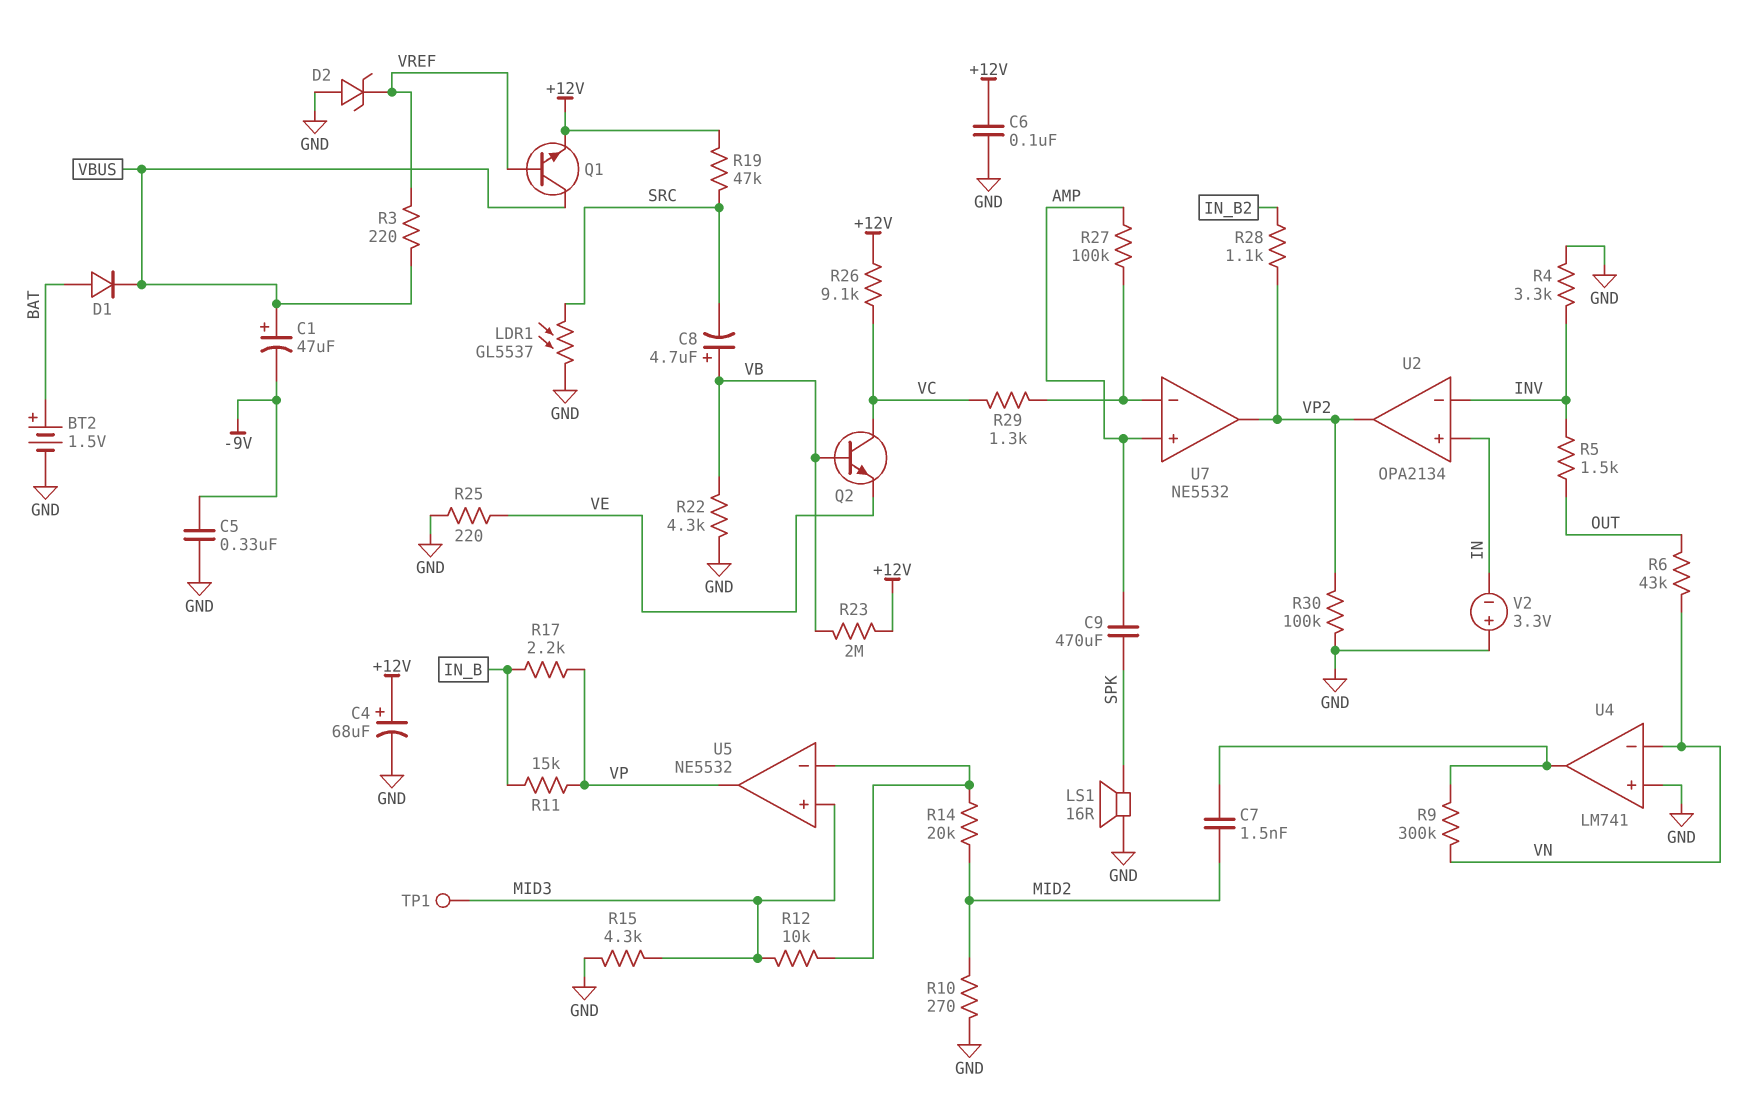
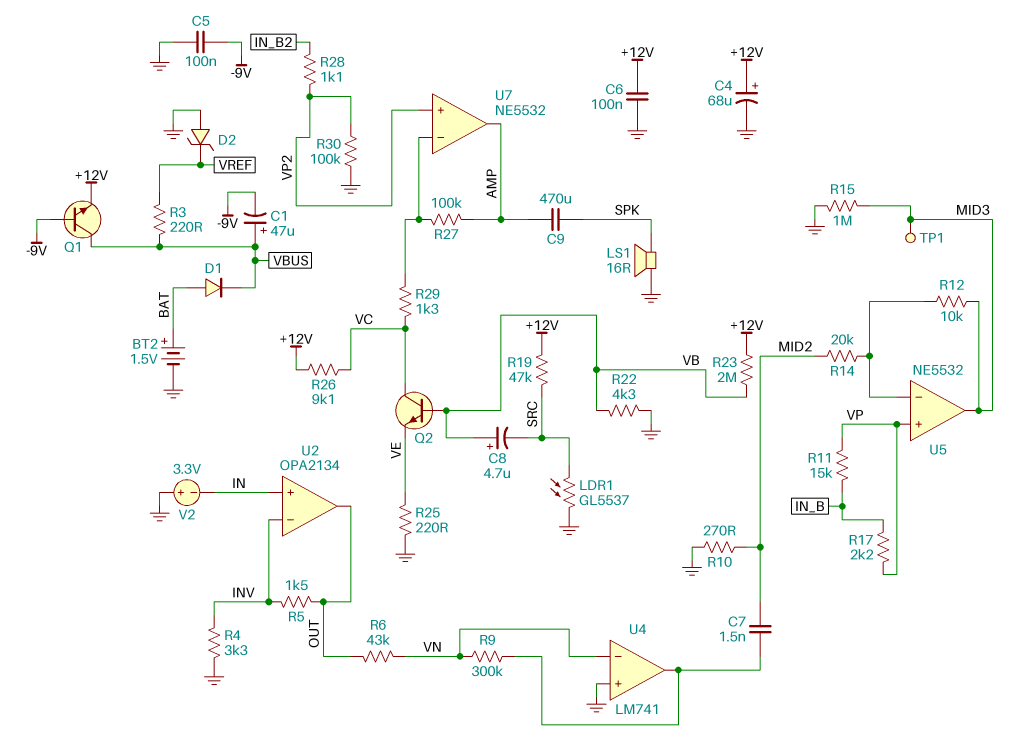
C5: 330nF (-9V, GND) -> 100nF (-9V, GND)
Q1: NPN (B VREF, C VBUS, E +12V) -> NPN (B -9V, C VBUS, E +12V)
R15: 4.3k (GND, MID3) -> 1M (GND, MID3)
U2 pin out: VP2 -> OUT
U5 pin in+: MID3 -> VP
U5 pin out: VP -> MID3
U7 pin in+: AMP -> VP2
U7 pin out: VP2 -> AMP

